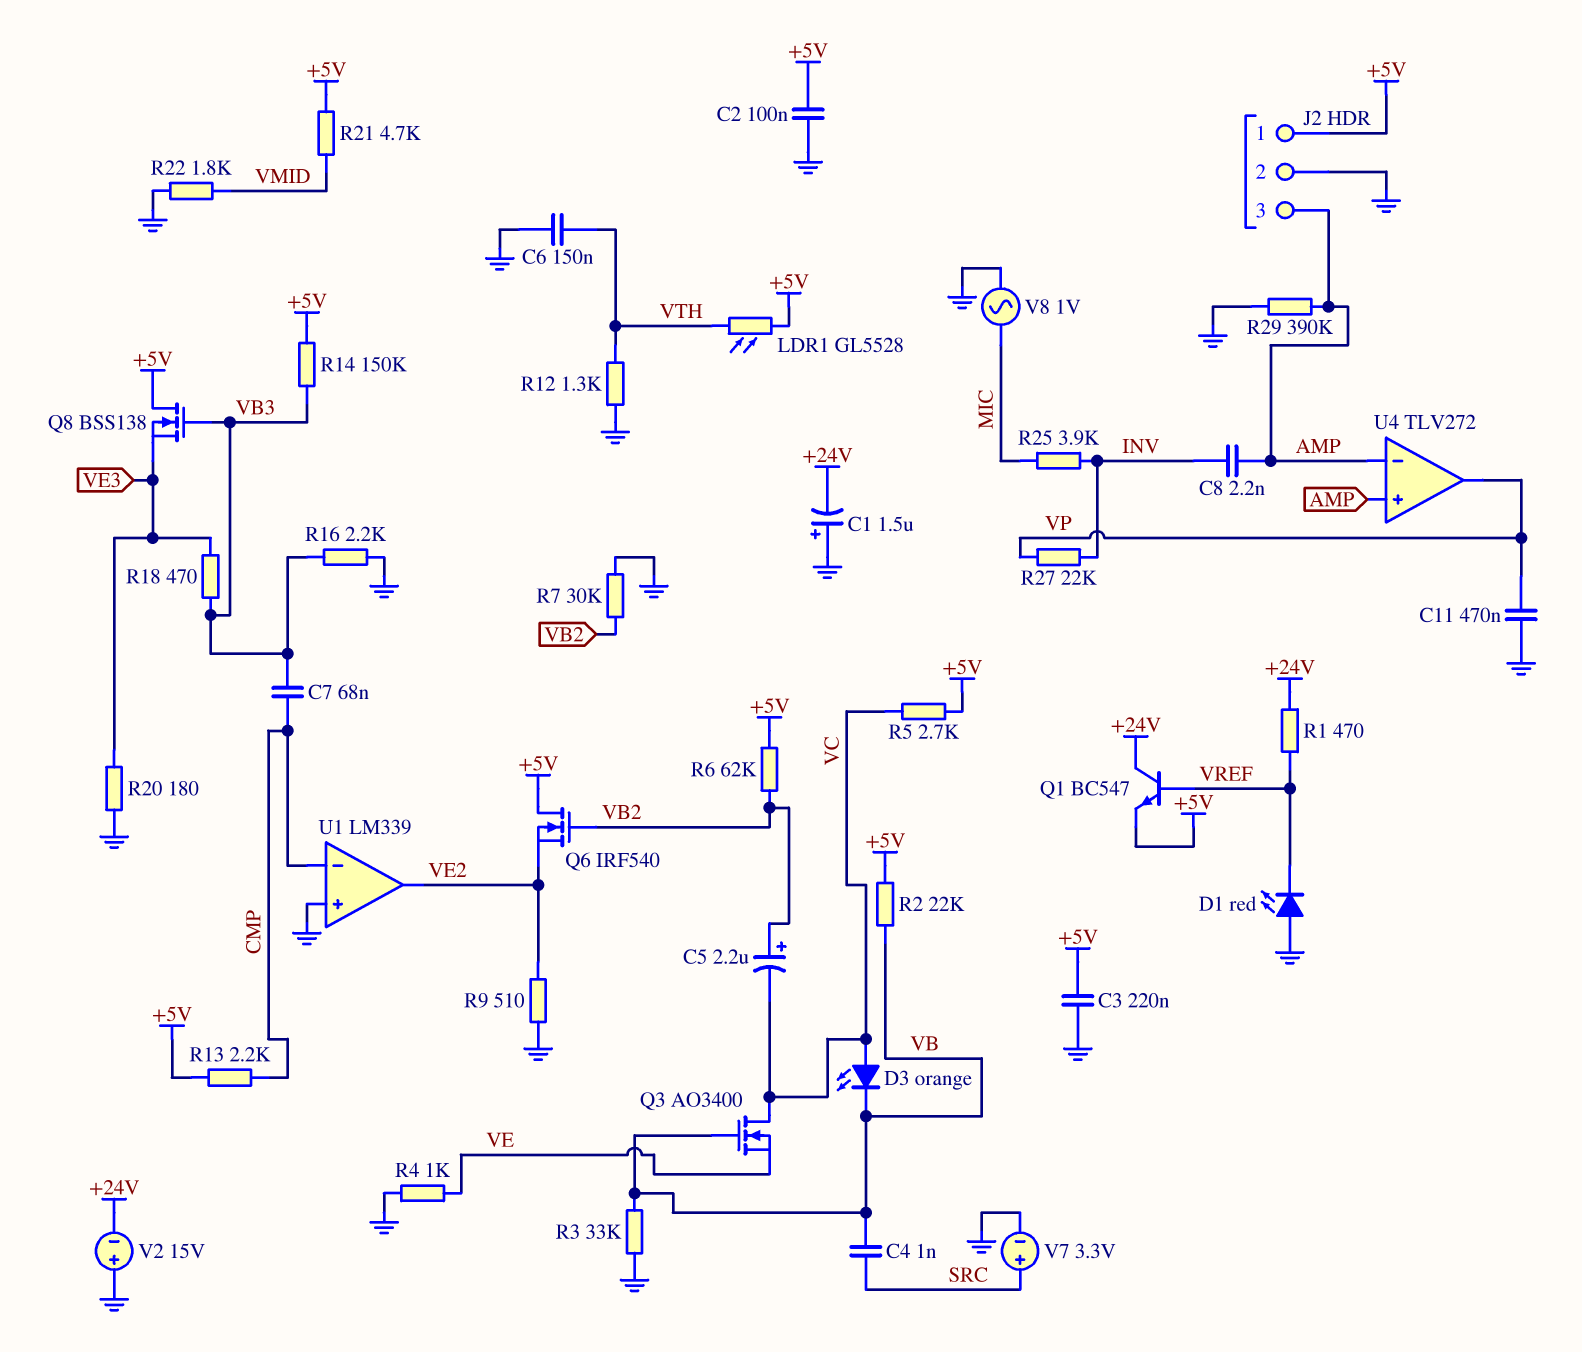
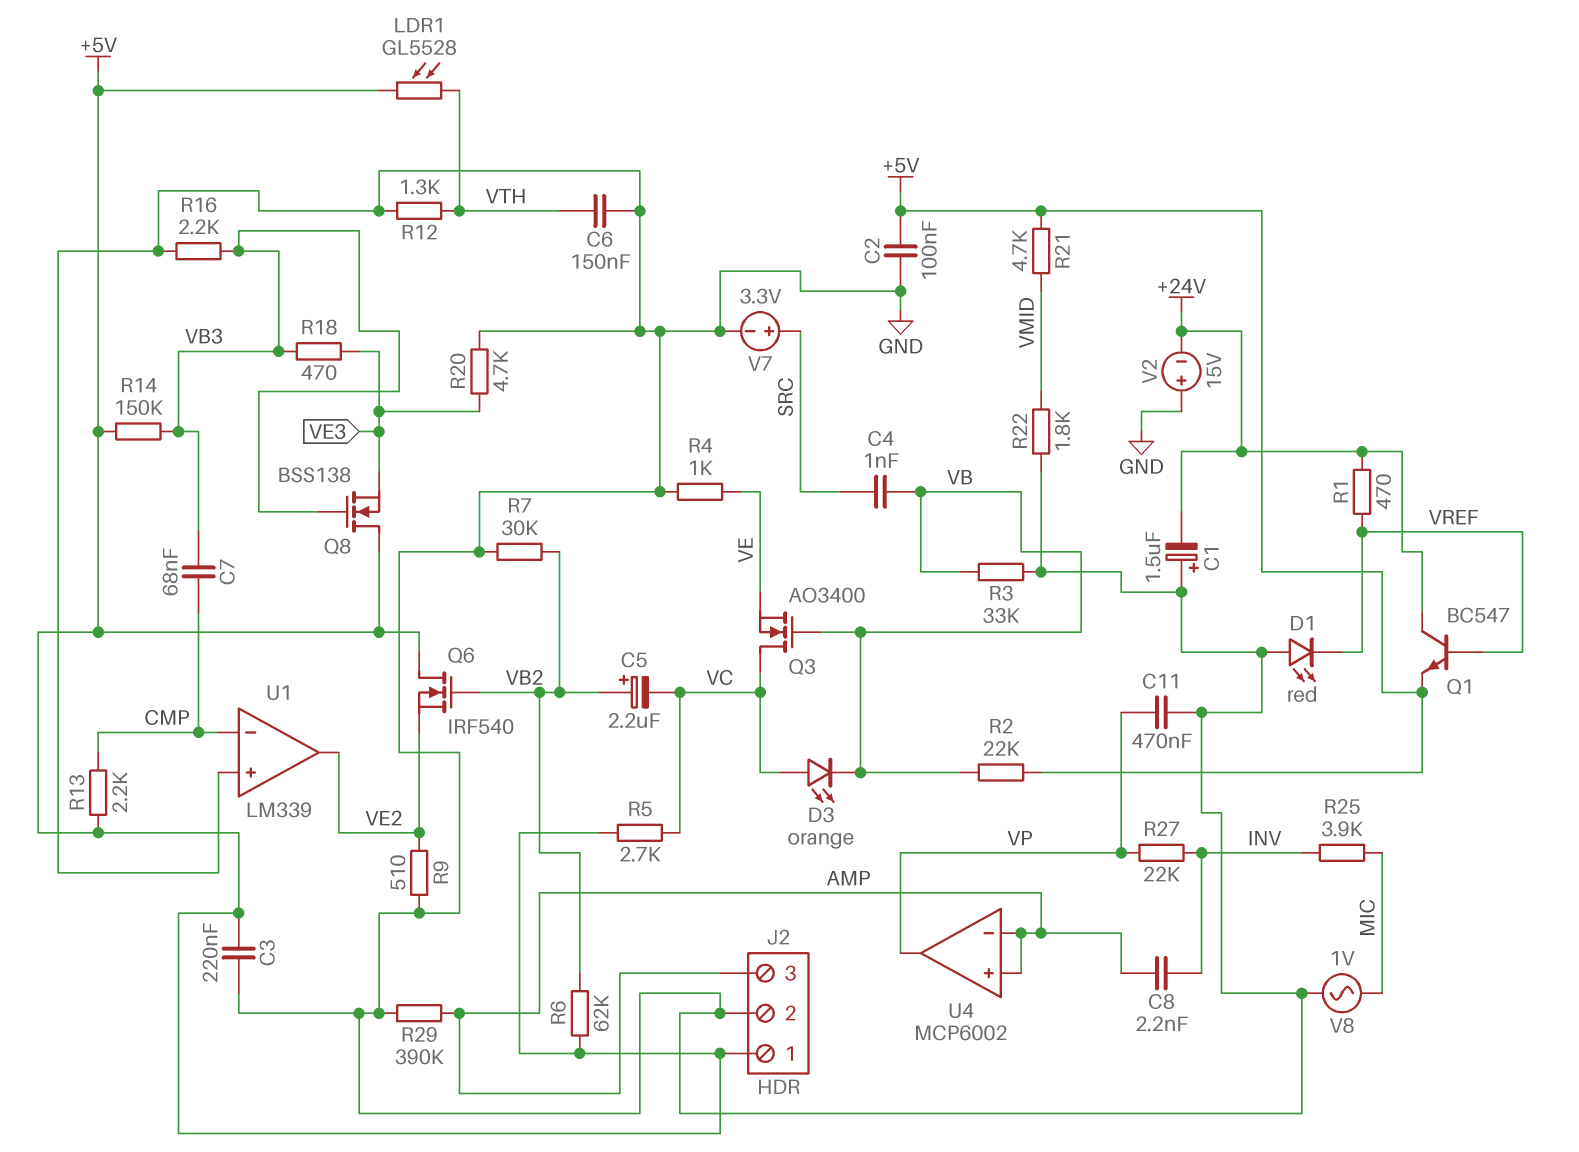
R20: 180 (GND, VE3) -> 4.7k (GND, VE3)
U4: TLV272 -> MCP6002

